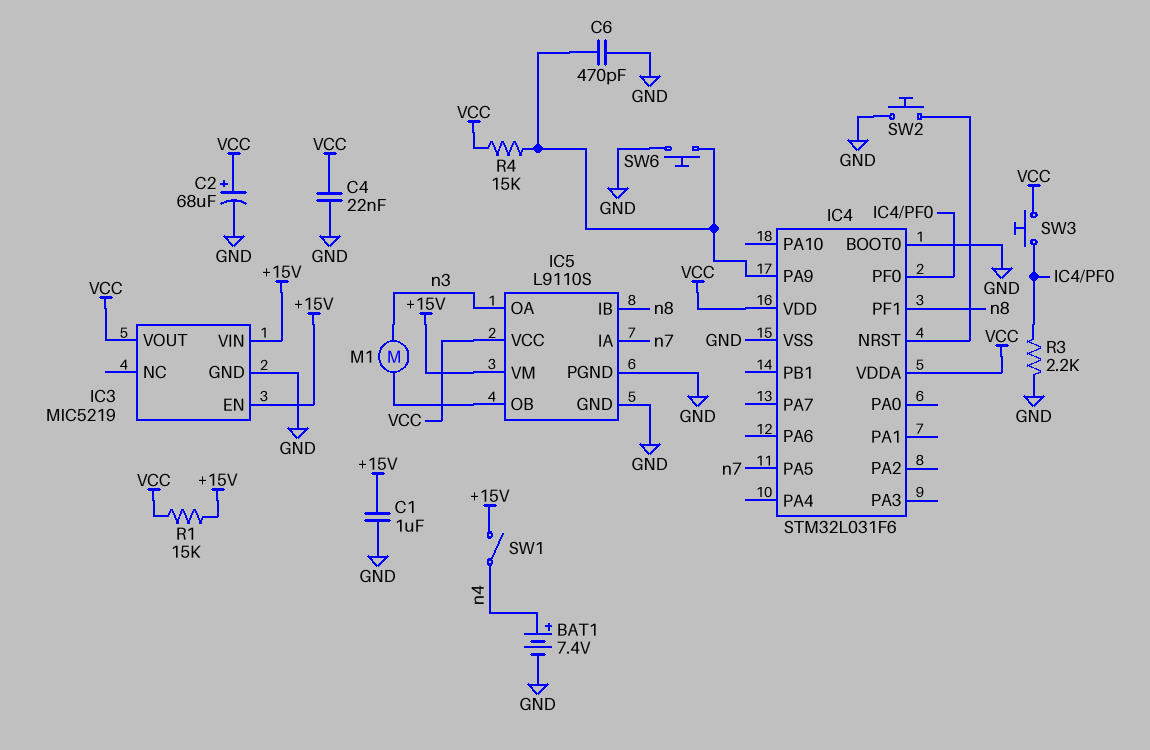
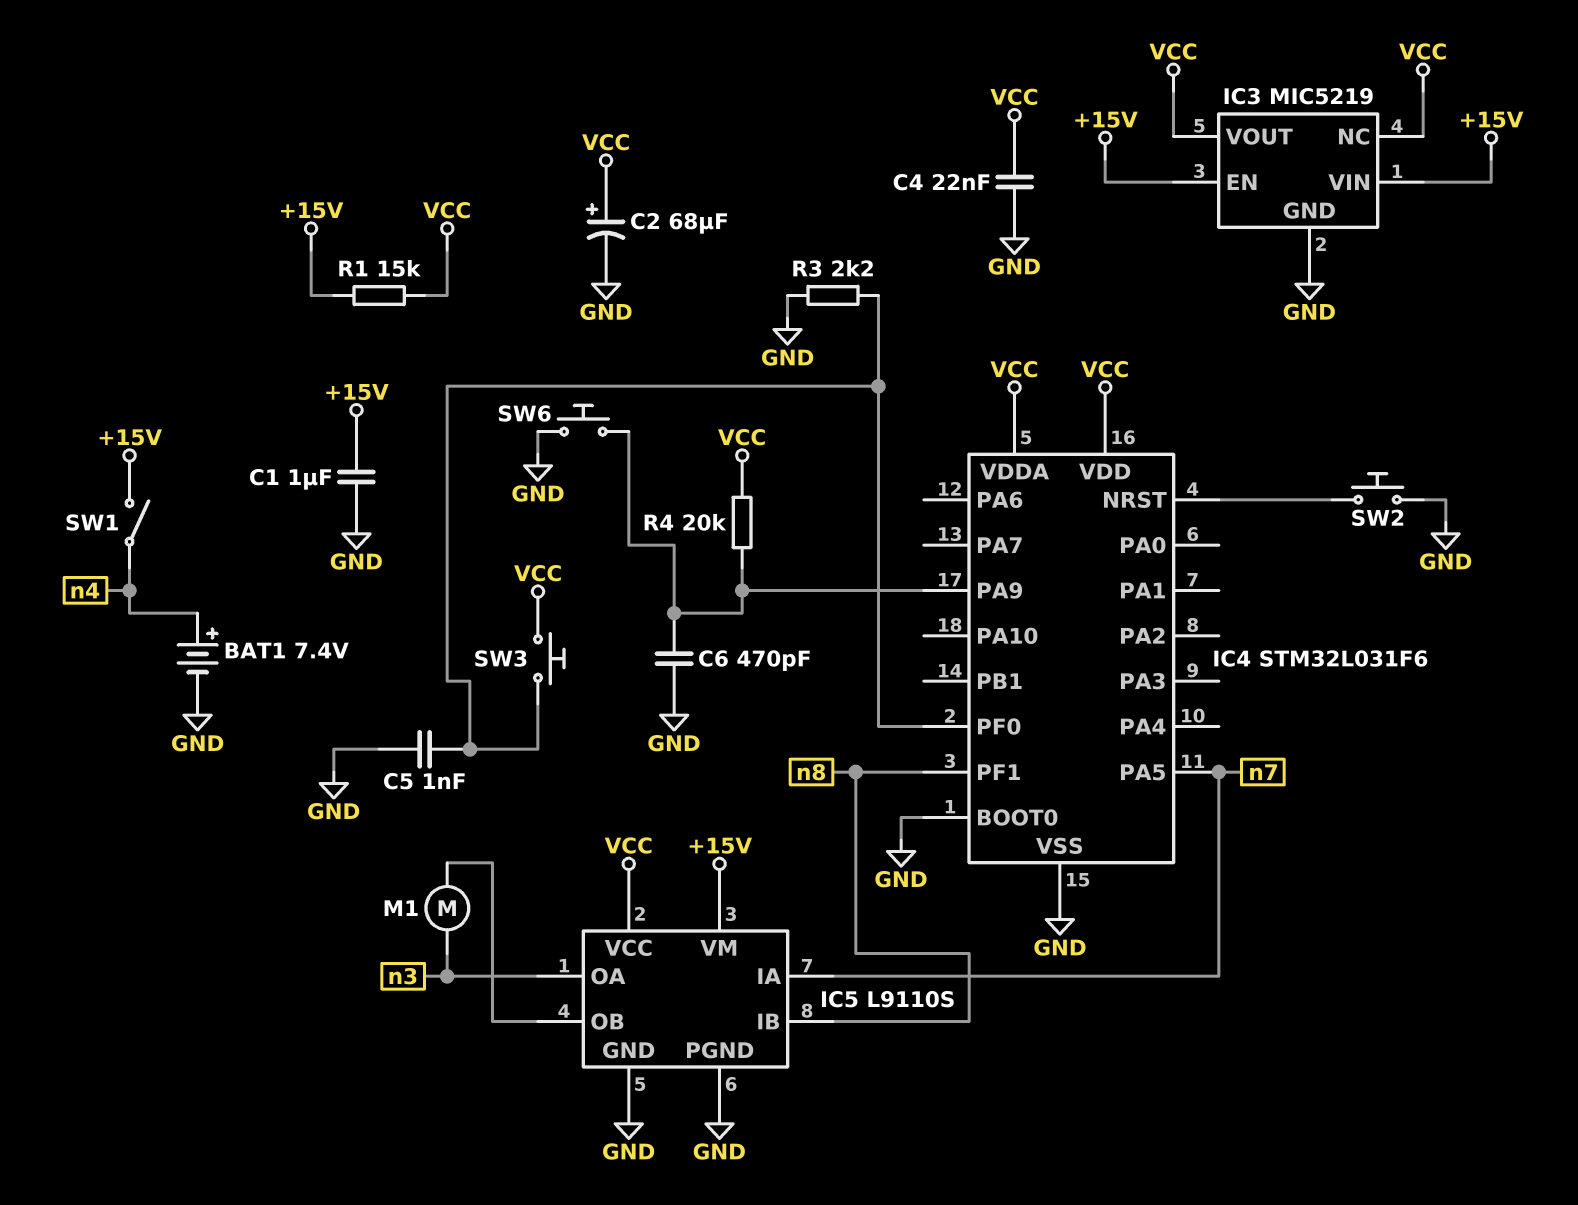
C5: none -> 1nF (GND, IC4/PF0)
IC3 pin NC: none -> VCC
R4: 15k (IC4/PA9, VCC) -> 20k (IC4/PA9, VCC)

